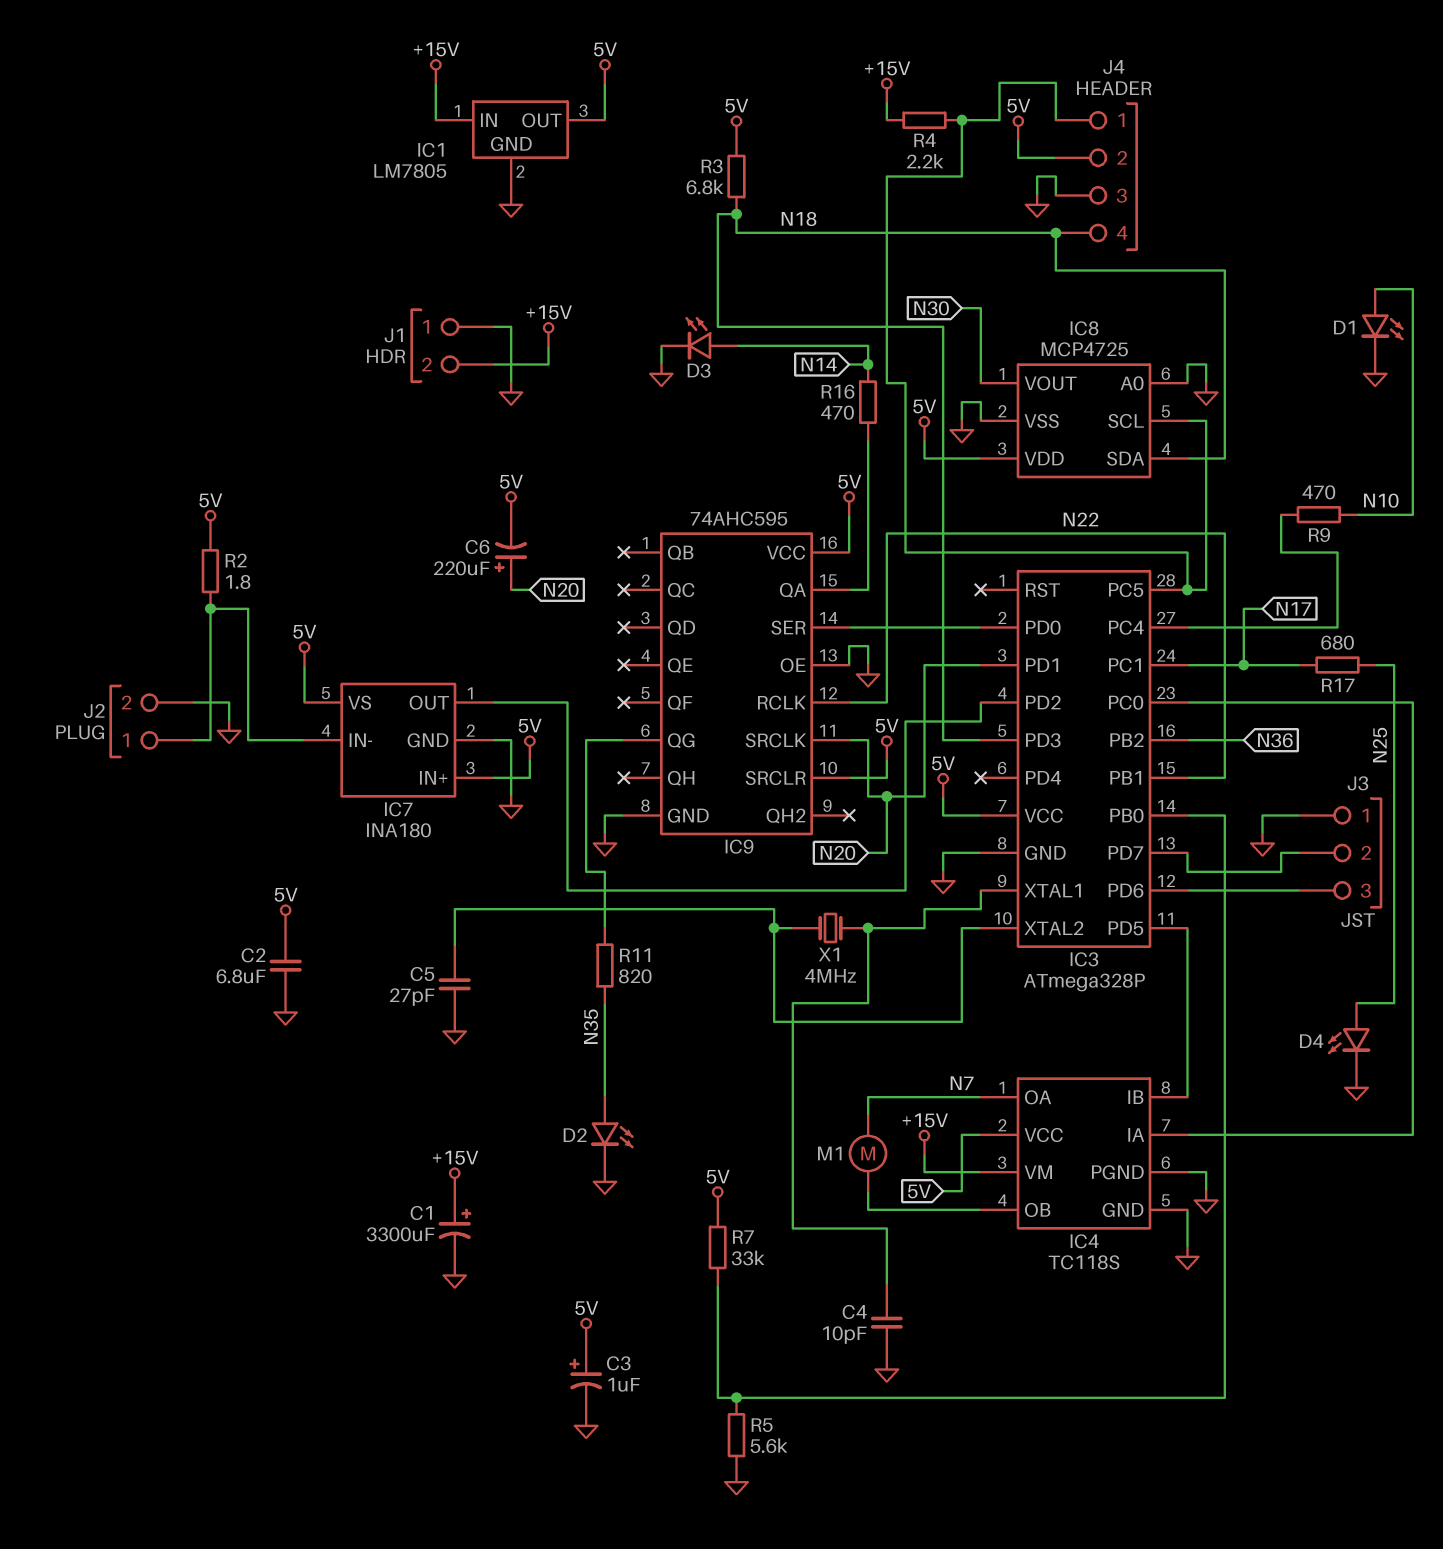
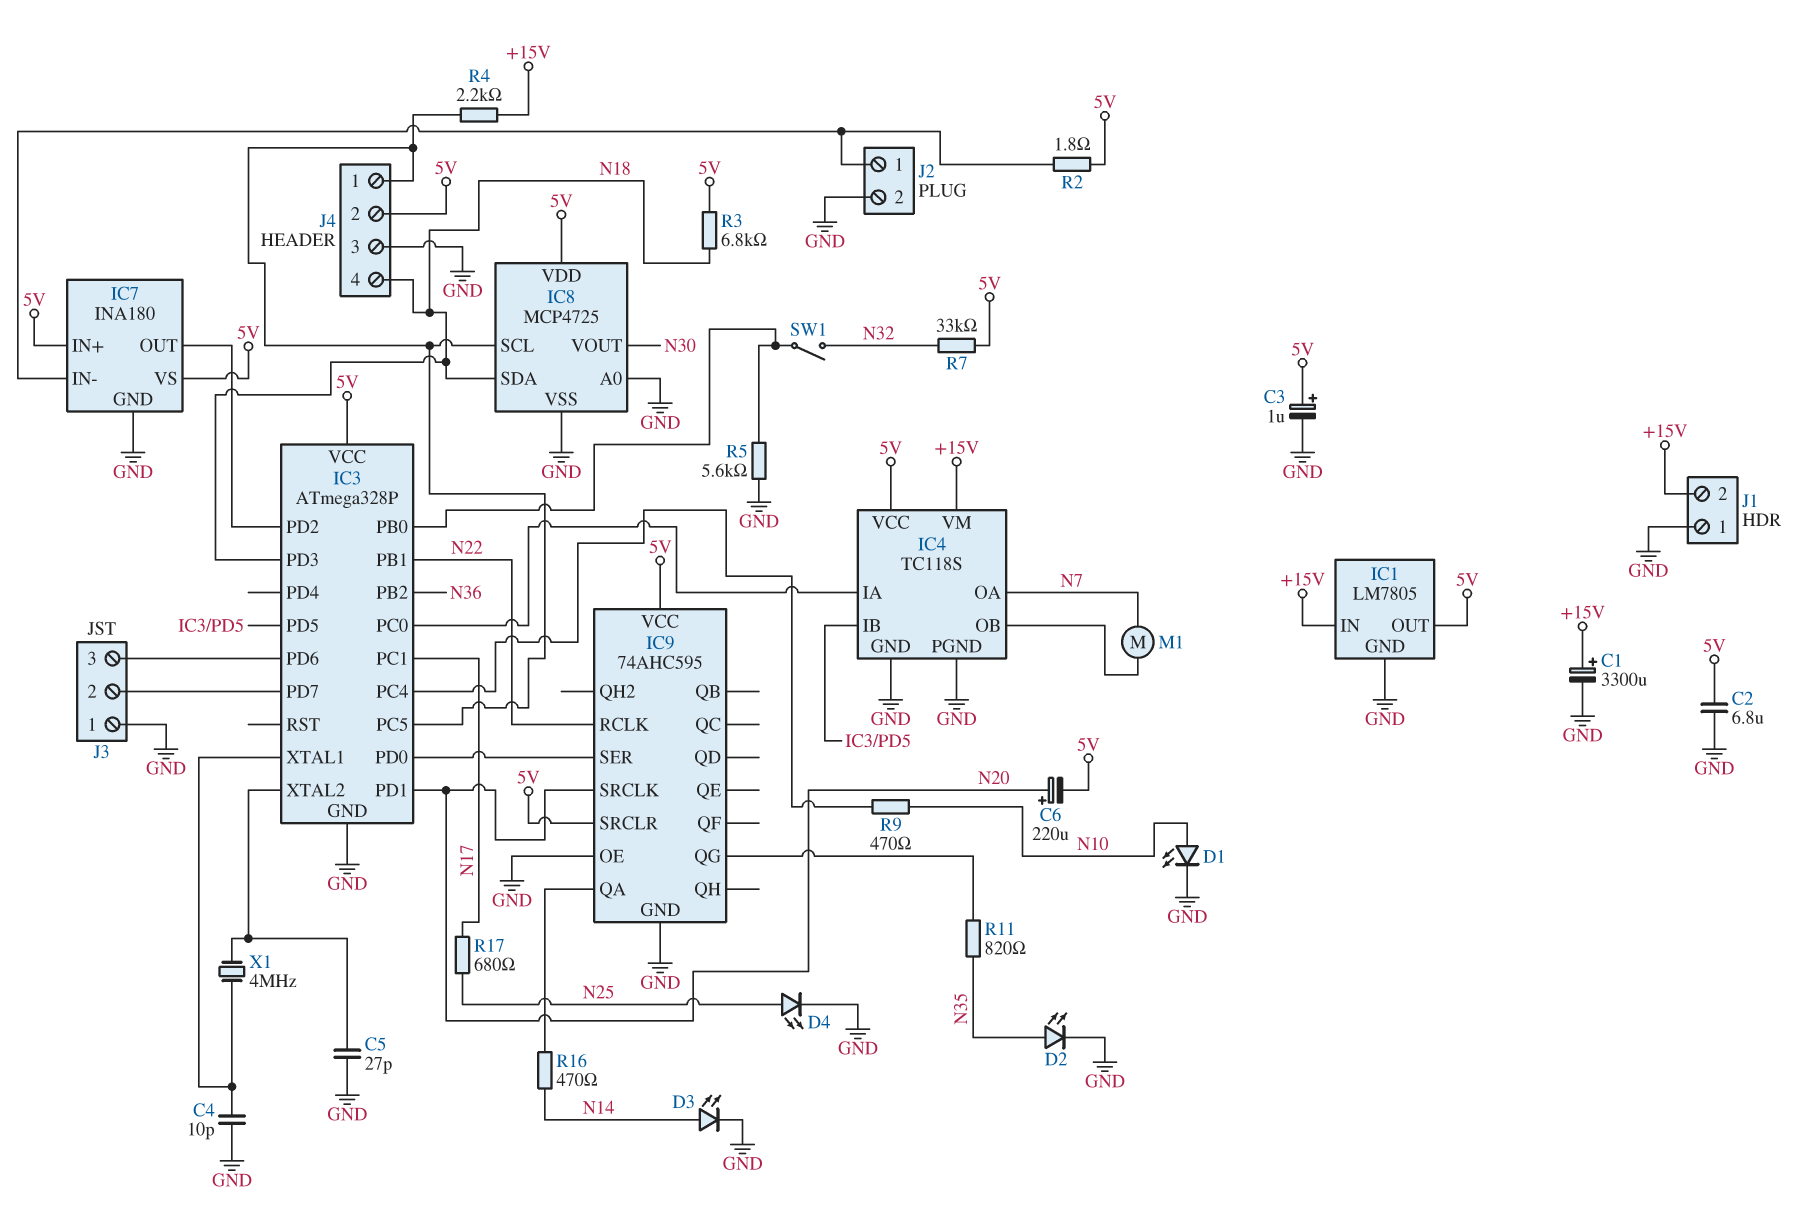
R7: 33k (5V, IC3/PB0) -> 33k (5V, N32)
SW1: none -> switch (IC3/PB0, N32)

